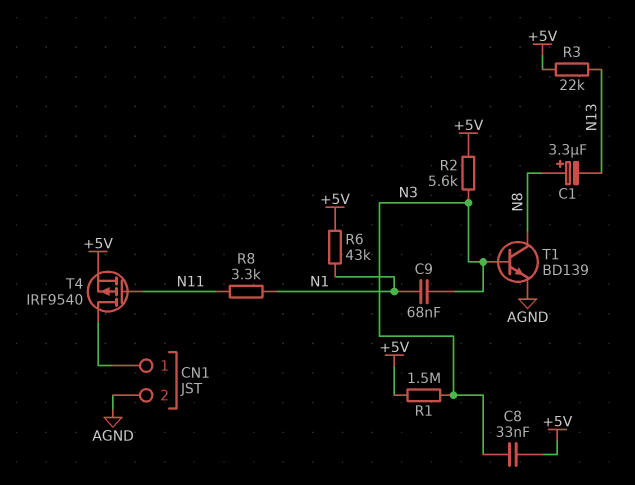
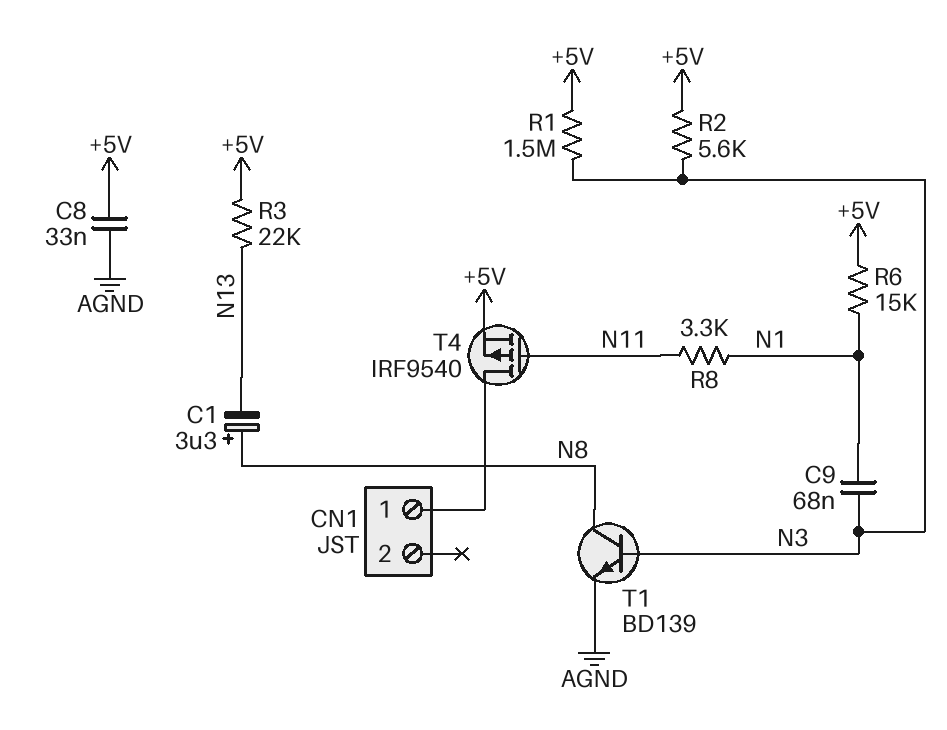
C8: 33nF (+5V, N3) -> 33nF (+5V, AGND)
CN1 pin 2: AGND -> none
R6: 43k (+5V, N1) -> 15k (+5V, N1)

